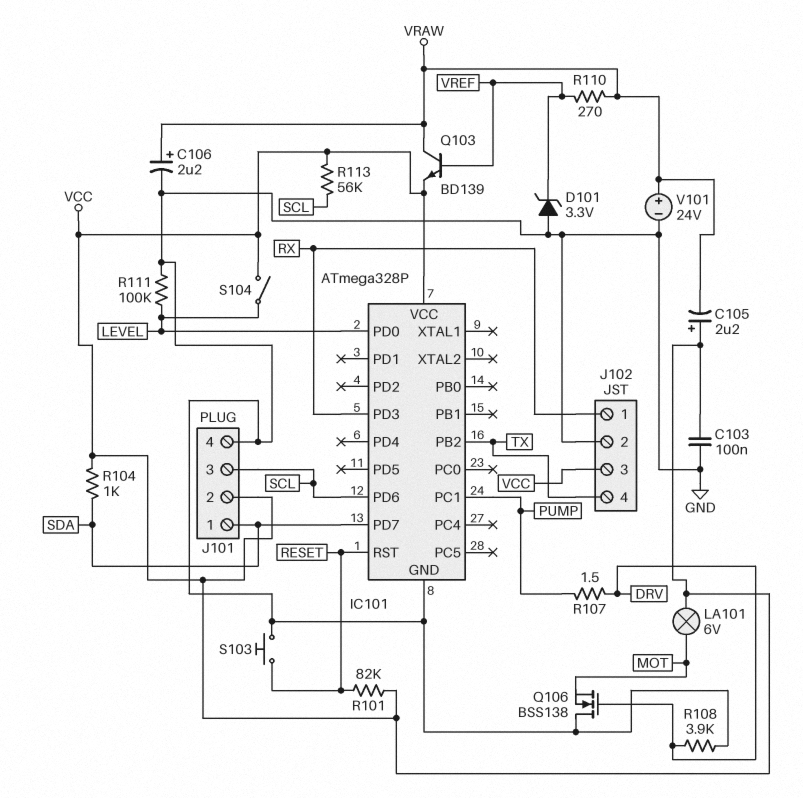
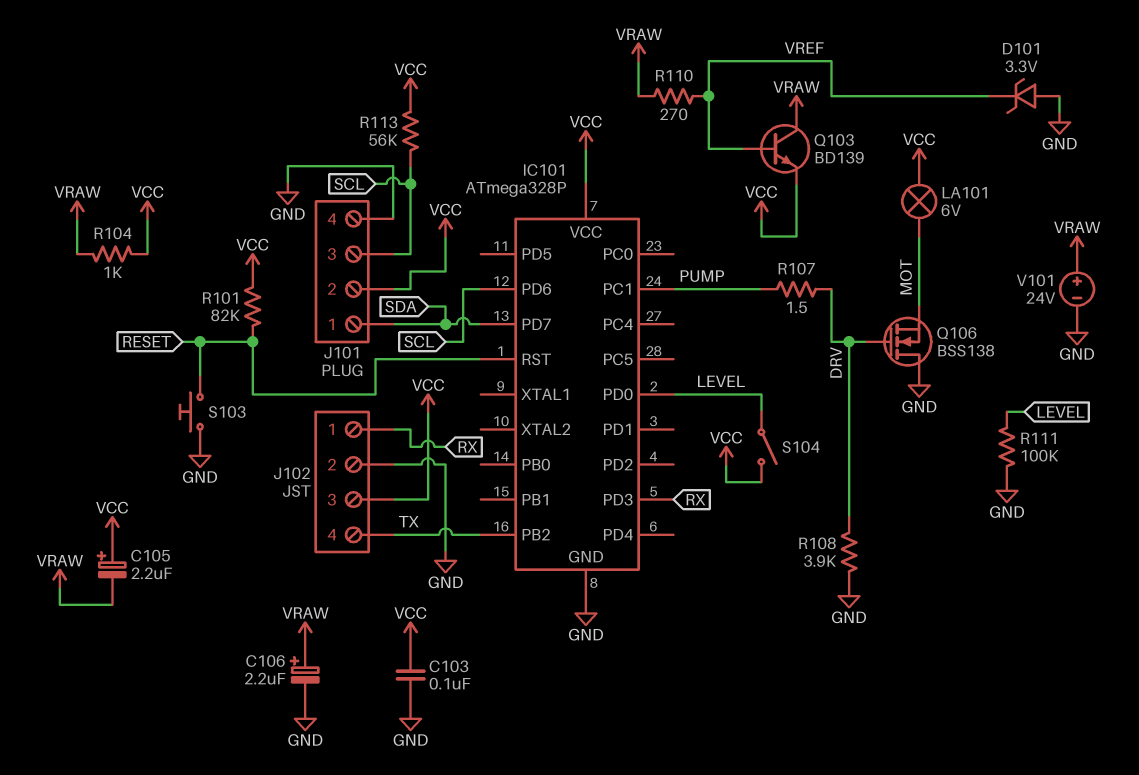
R104: 1k (SDA, VCC) -> 1k (VCC, VRAW)

